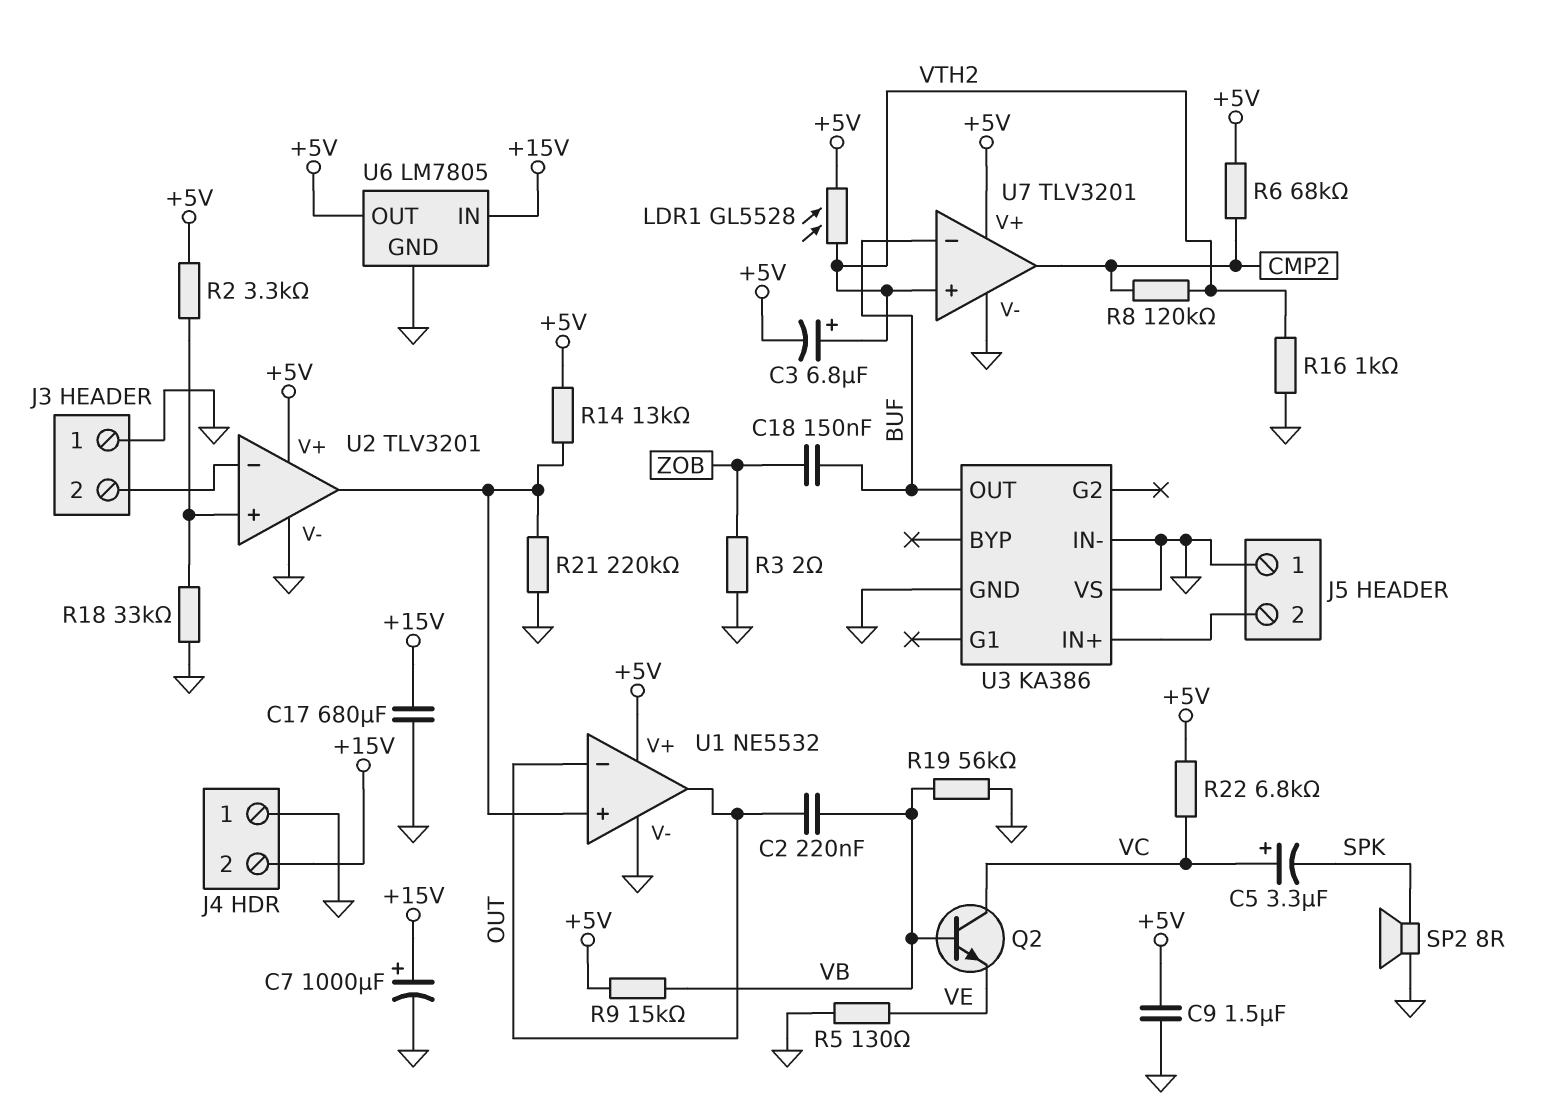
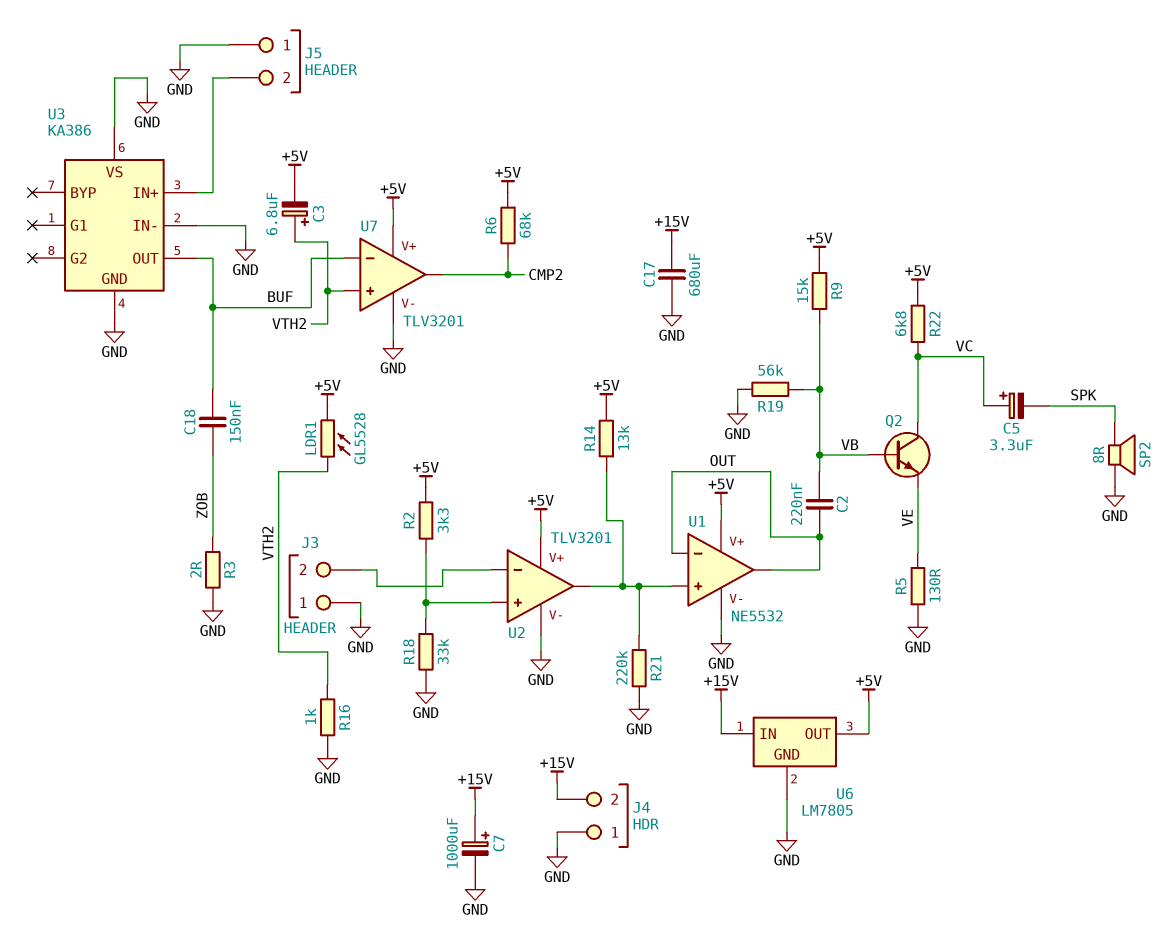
C9: 1.5uF (+5V, GND) -> none
R8: 120k (CMP2, VTH2) -> none

